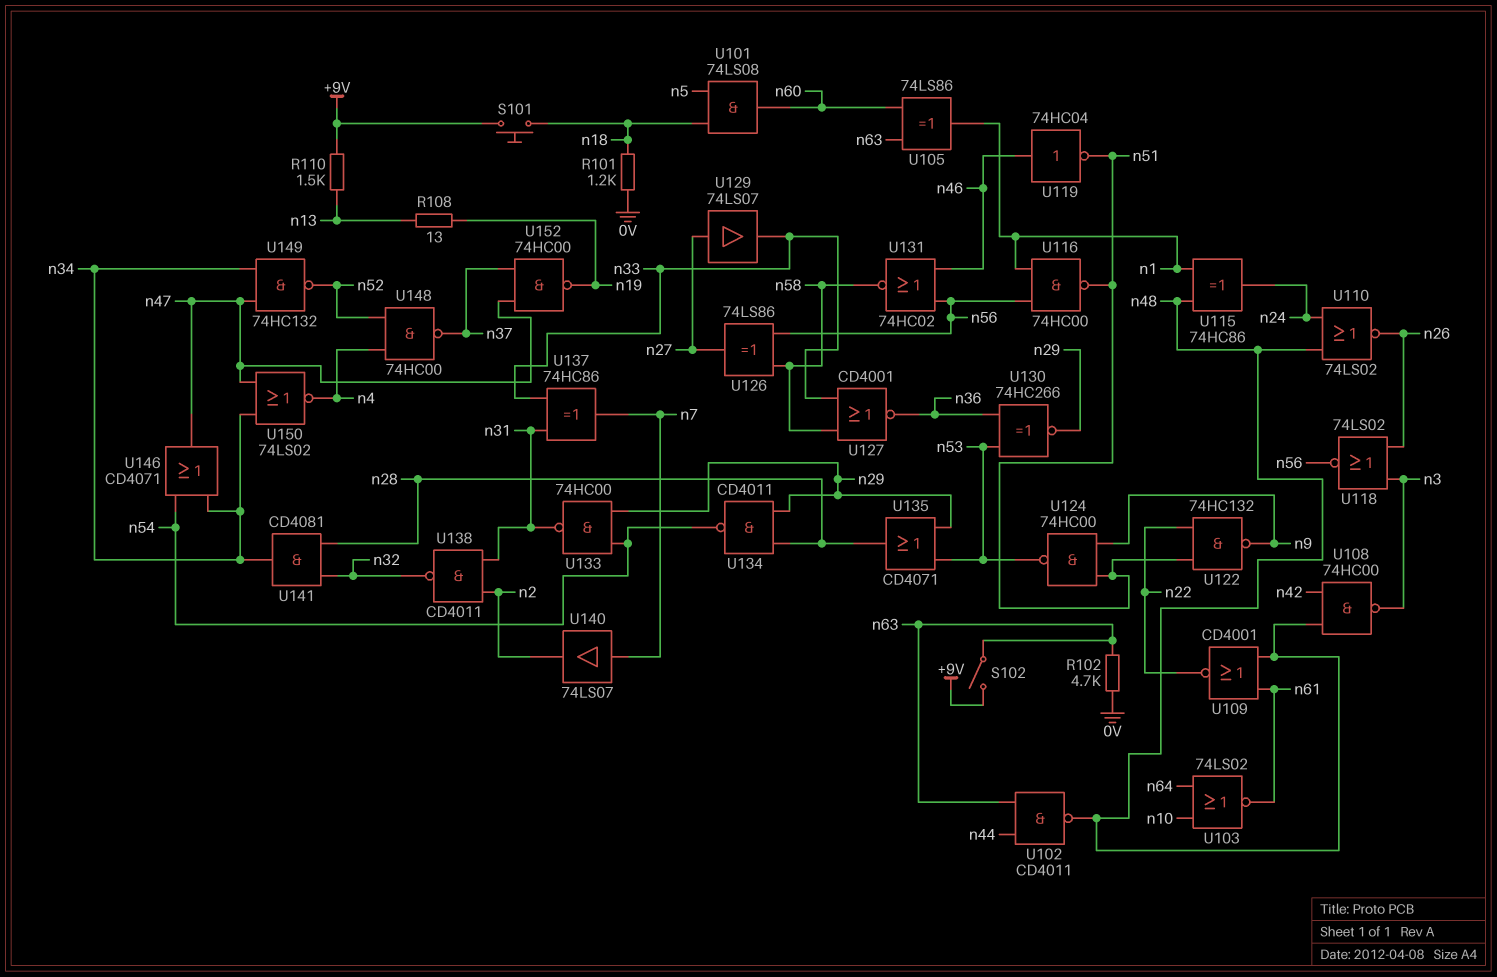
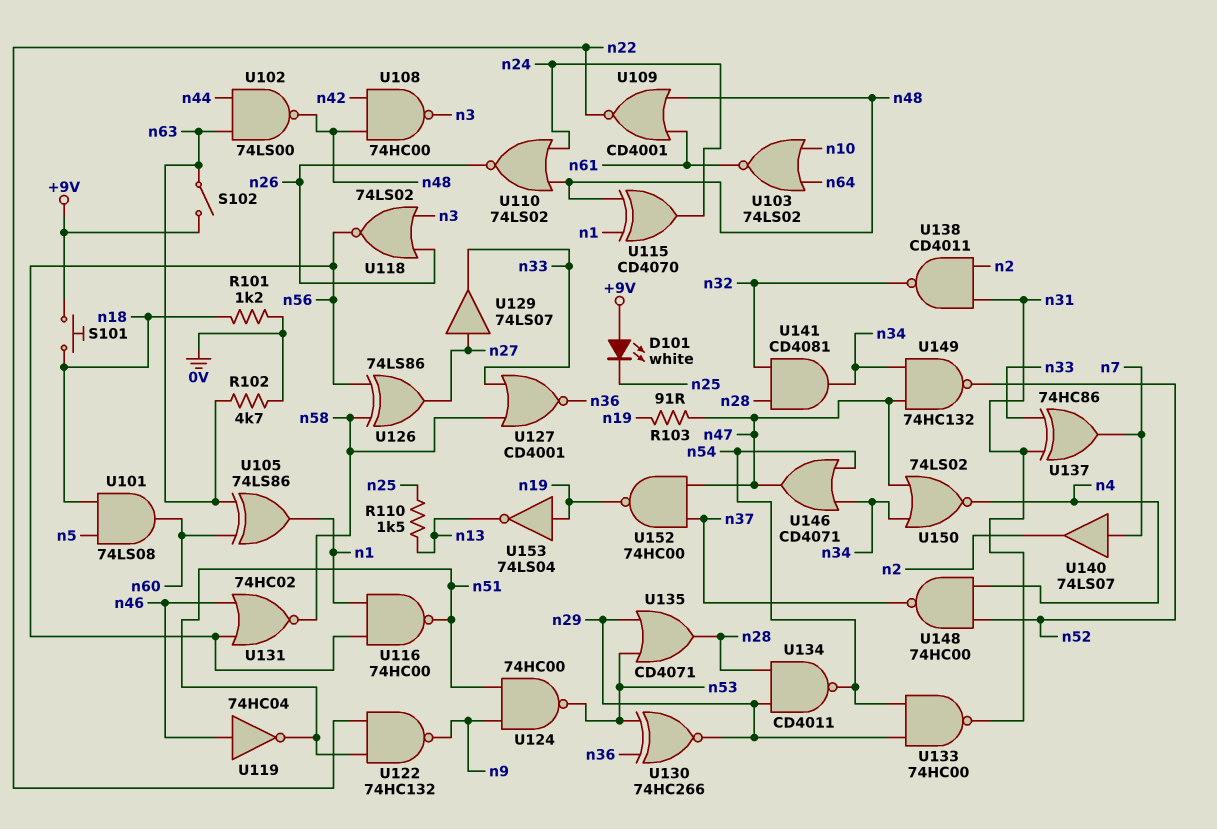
D101: none -> LED white (A +9V, K n25)
R103: none -> 91 (n19, n47)
R108: 13 (n13, n19) -> none
R110: 1.5k (+9V, n13) -> 1.5k (n13, n25)
U102: NAND CD4011 (in n44, in n63, out n48) -> NAND 74LS00 (in n44, in n63, out n48)
U115: XOR 74HC86 (in n1, in n48, out n24) -> XOR CD4070 (in n1, in n48, out n24)
U153: none -> NOT 74LS04 (in n19, out n13)

